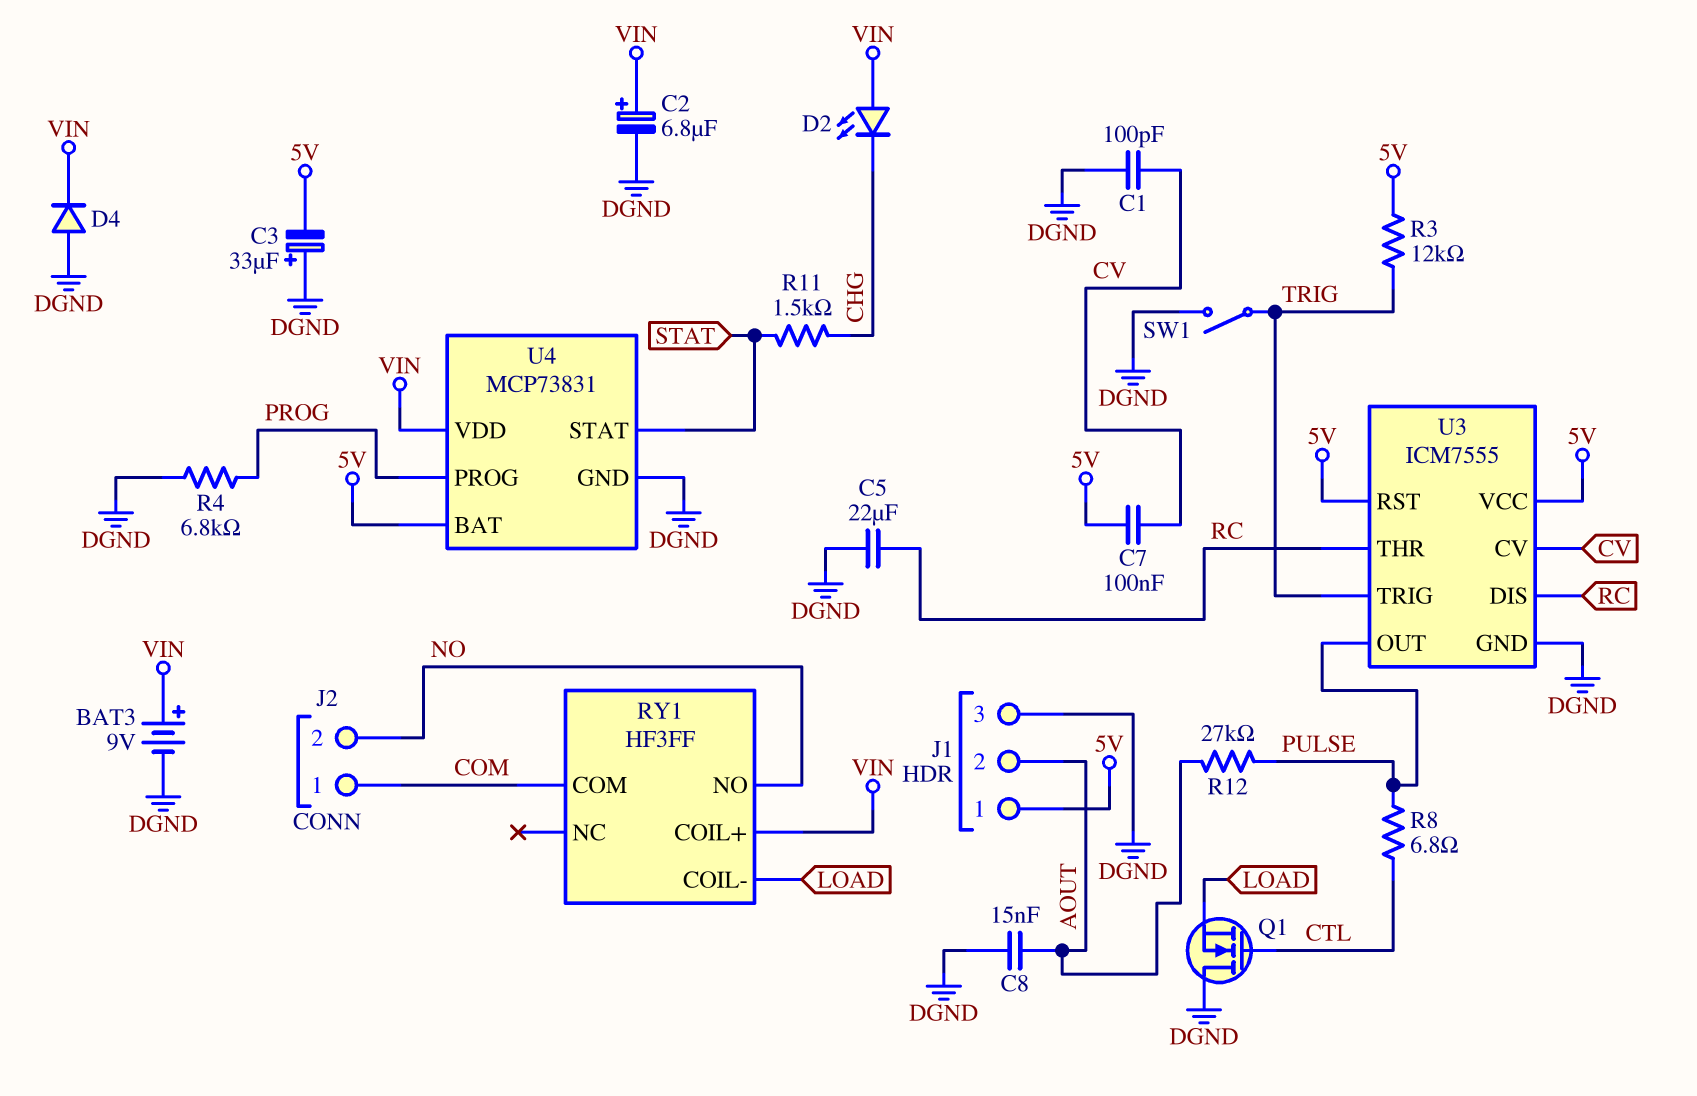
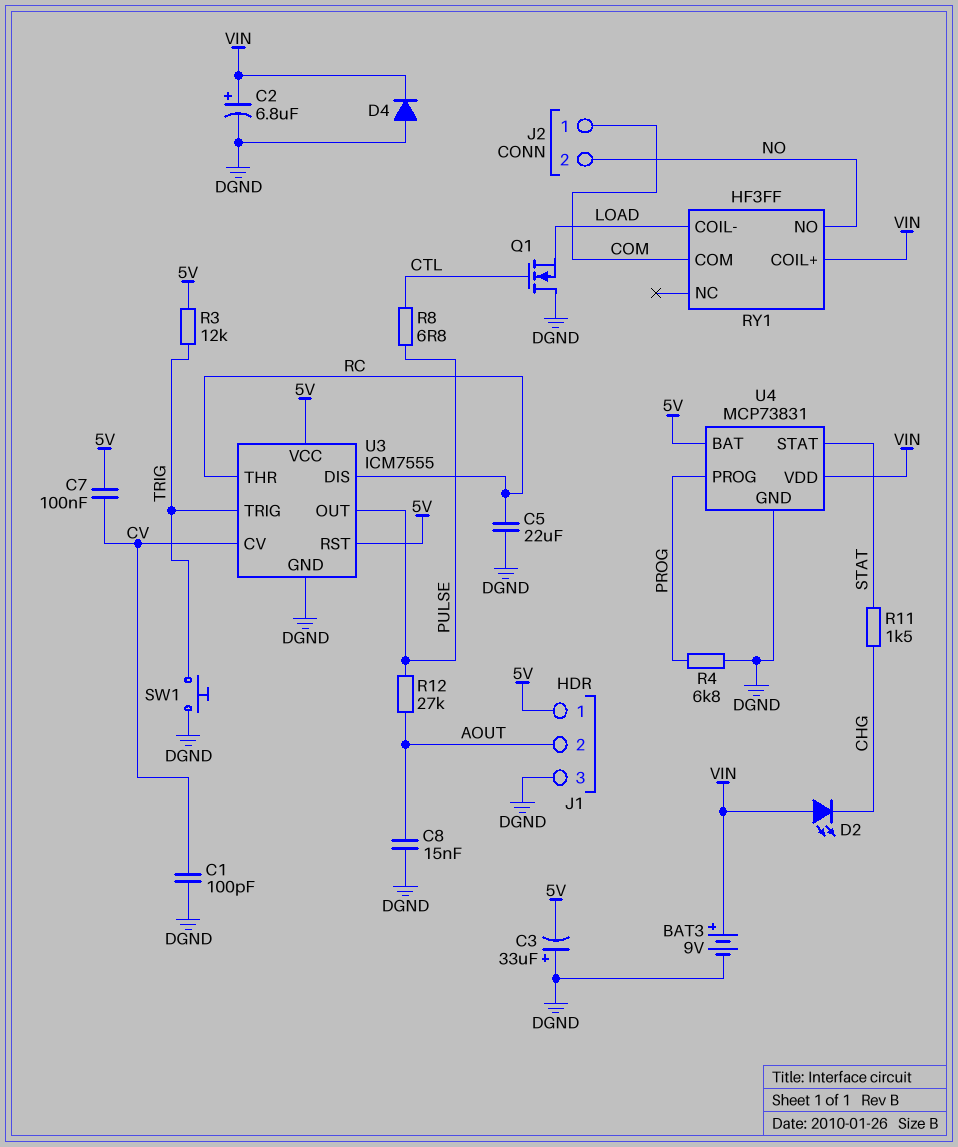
SW1: switch (DGND, TRIG) -> button (DGND, TRIG)

